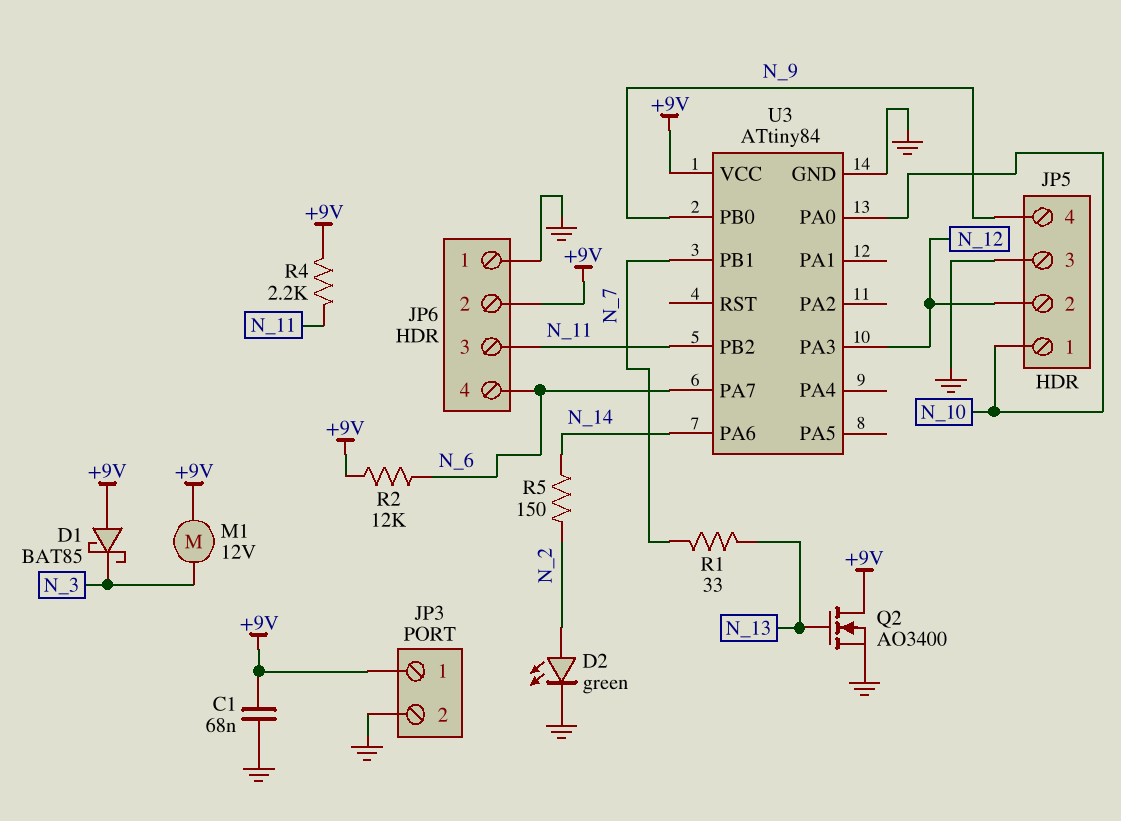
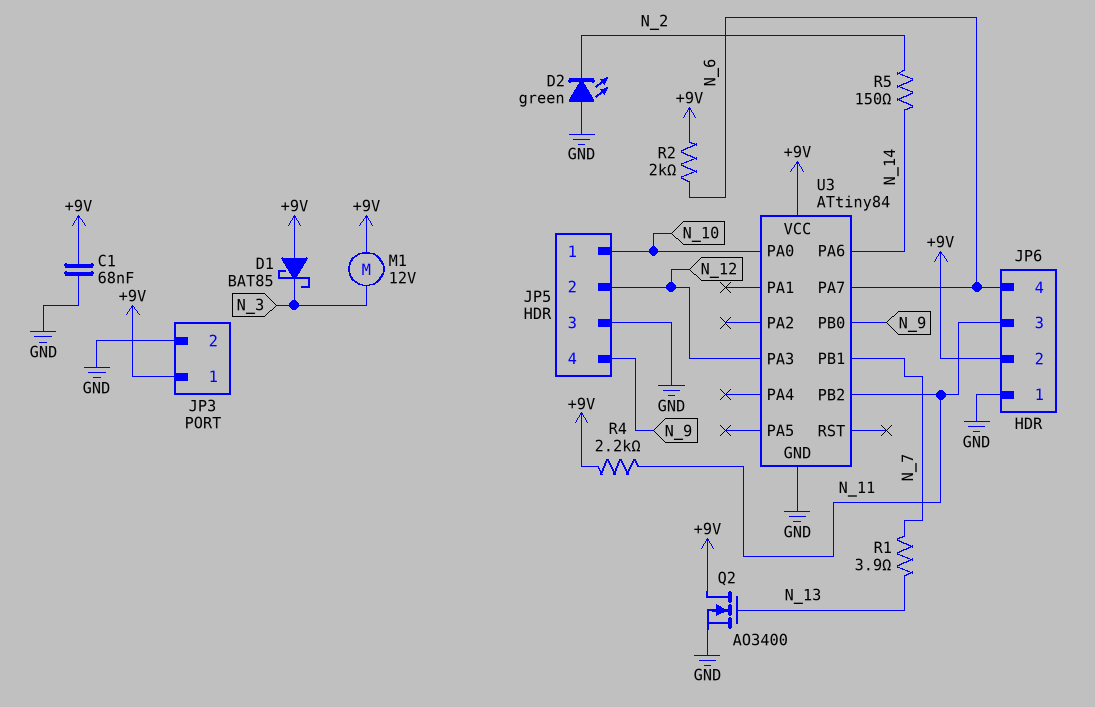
D2: LED green (A N_2, K GND) -> LED green (A GND, K N_2)
R1: 33 (N_7, N_13) -> 3.9 (N_7, N_13)
R2: 12k (+9V, N_6) -> 2k (+9V, N_6)

